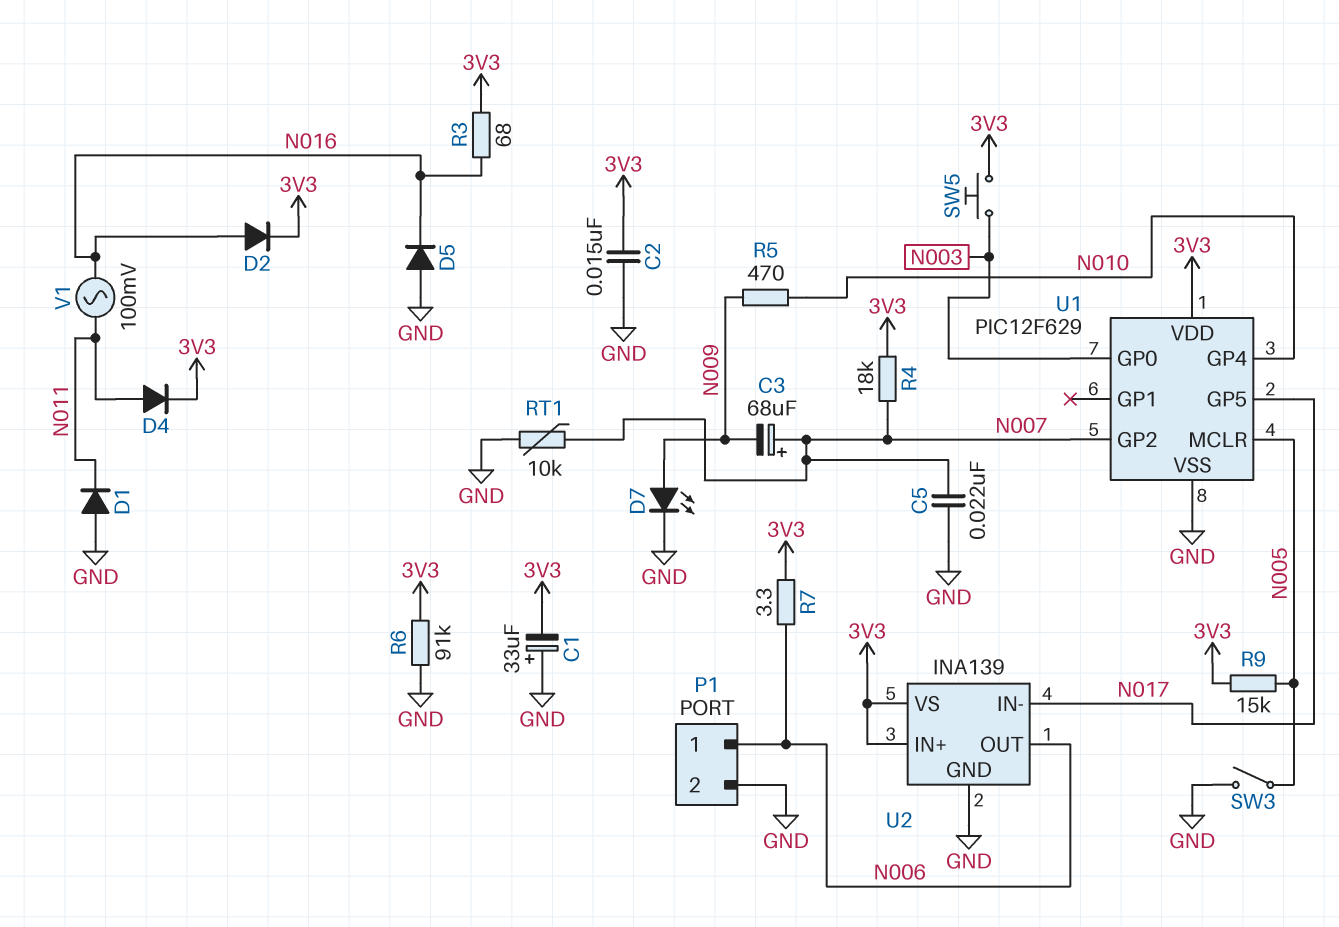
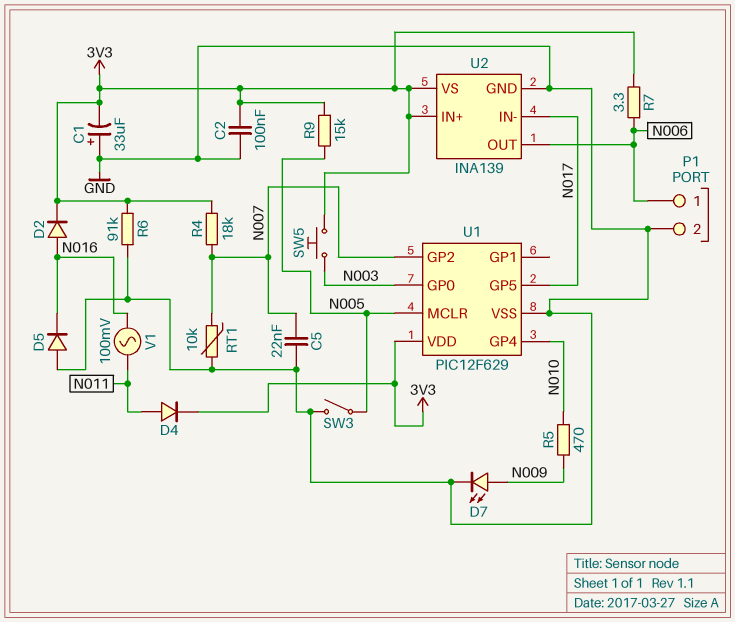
C2: 15nF (3V3, GND) -> 100nF (3V3, GND)
C3: 68uF (plus N007, minus N009) -> none
D1: diode (A GND, K N011) -> none
R3: 68 (3V3, N016) -> none

